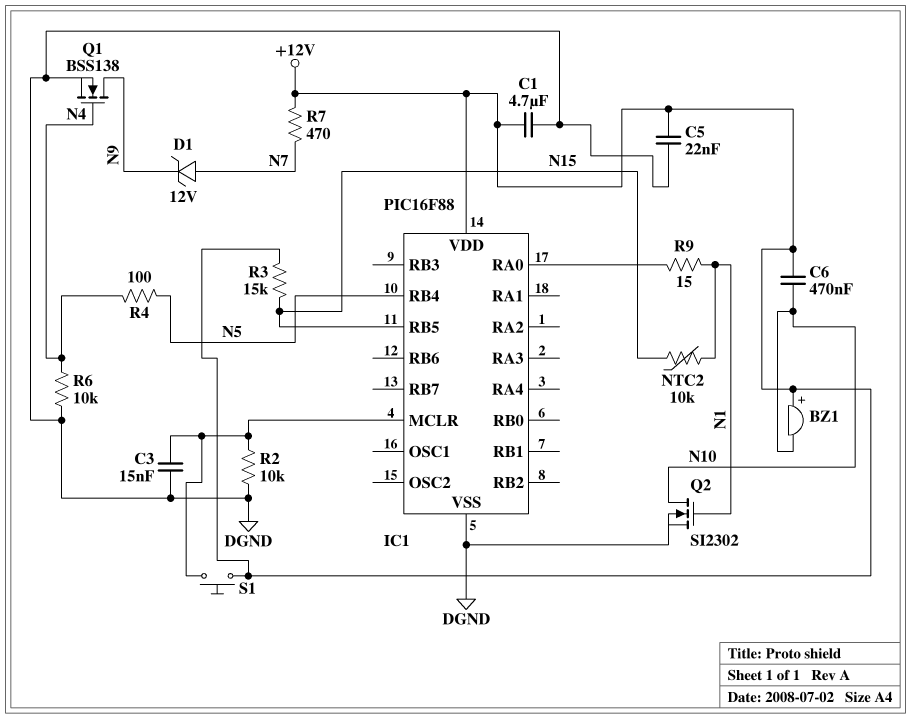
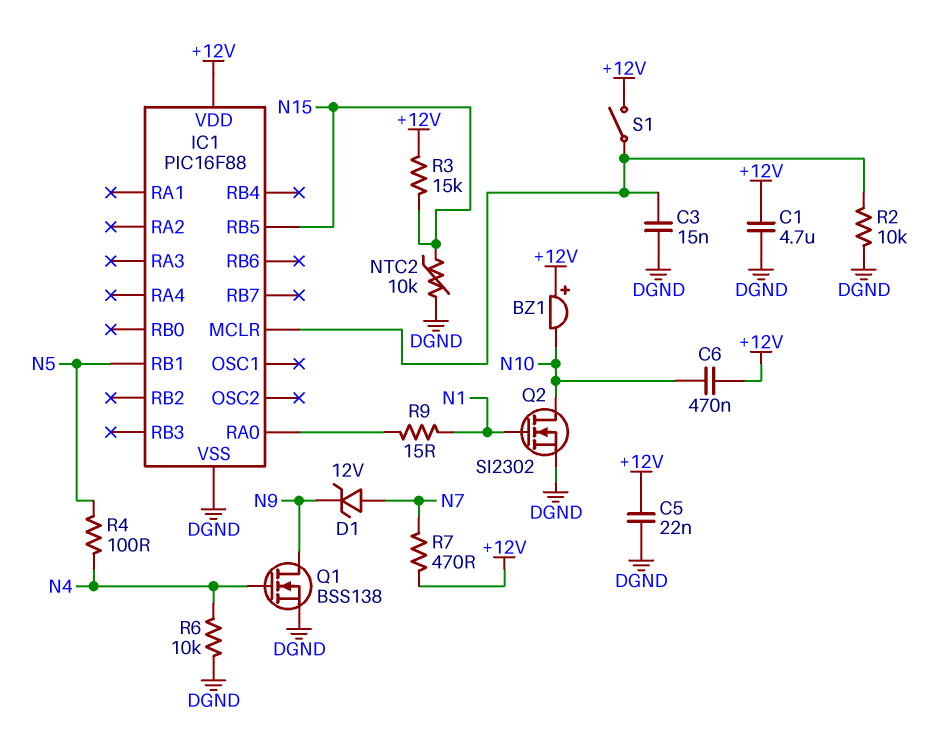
IC1 pin RB1: none -> N5
IC1 pin RB4: N5 -> none
NTC2: 10k (N1, N15) -> 10k (DGND, N15)
S1: button (+12V, IC1/MCLR) -> switch (+12V, IC1/MCLR)

